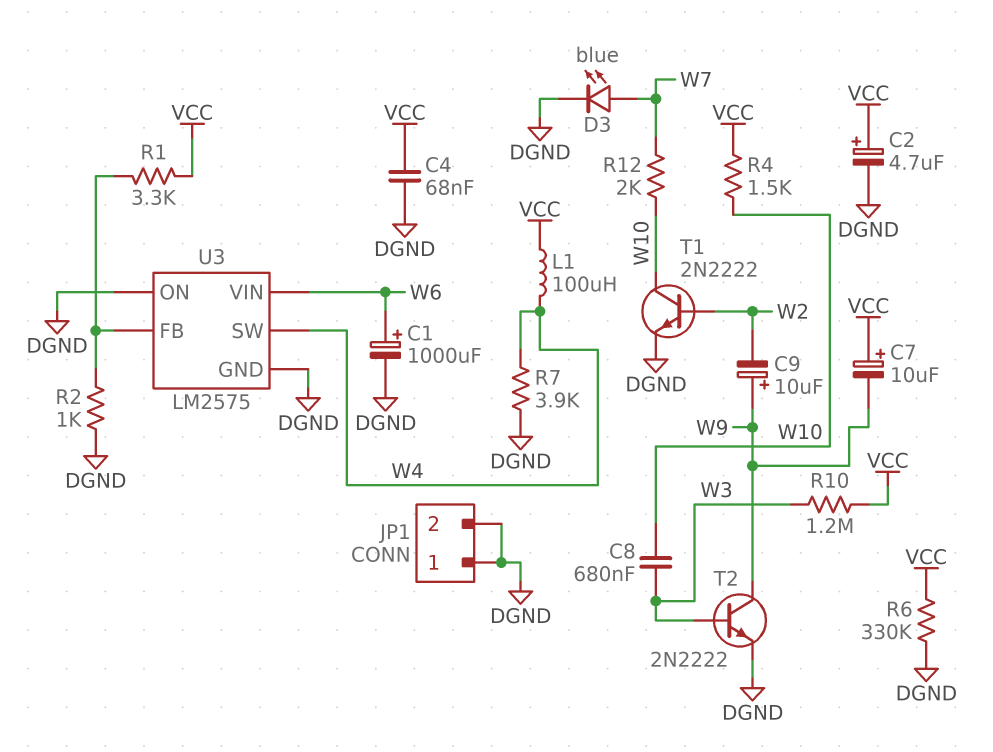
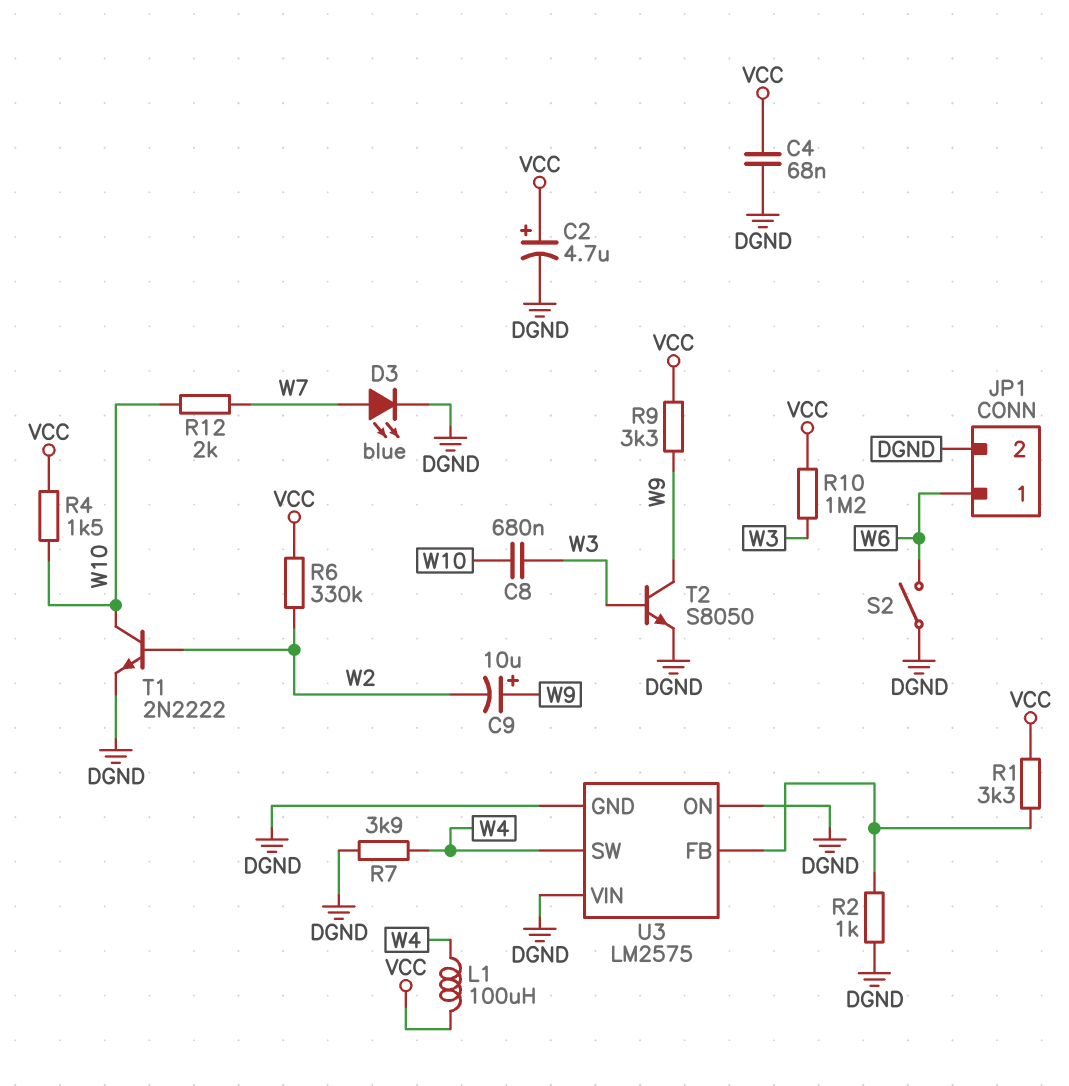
C1: 1000uF (plus W6, minus DGND) -> none
C7: 10uF (plus VCC, minus W9) -> none
JP1 pin 1: DGND -> W6
R6: 330k (DGND, VCC) -> 330k (VCC, W2)
R9: none -> 3.3k (VCC, W9)
S2: none -> switch (DGND, W6)
T2: NPN 2N2222 (B W3, C W9, E DGND) -> NPN S8050 (B W3, C W9, E DGND)
U3 pin VIN: W6 -> DGND

